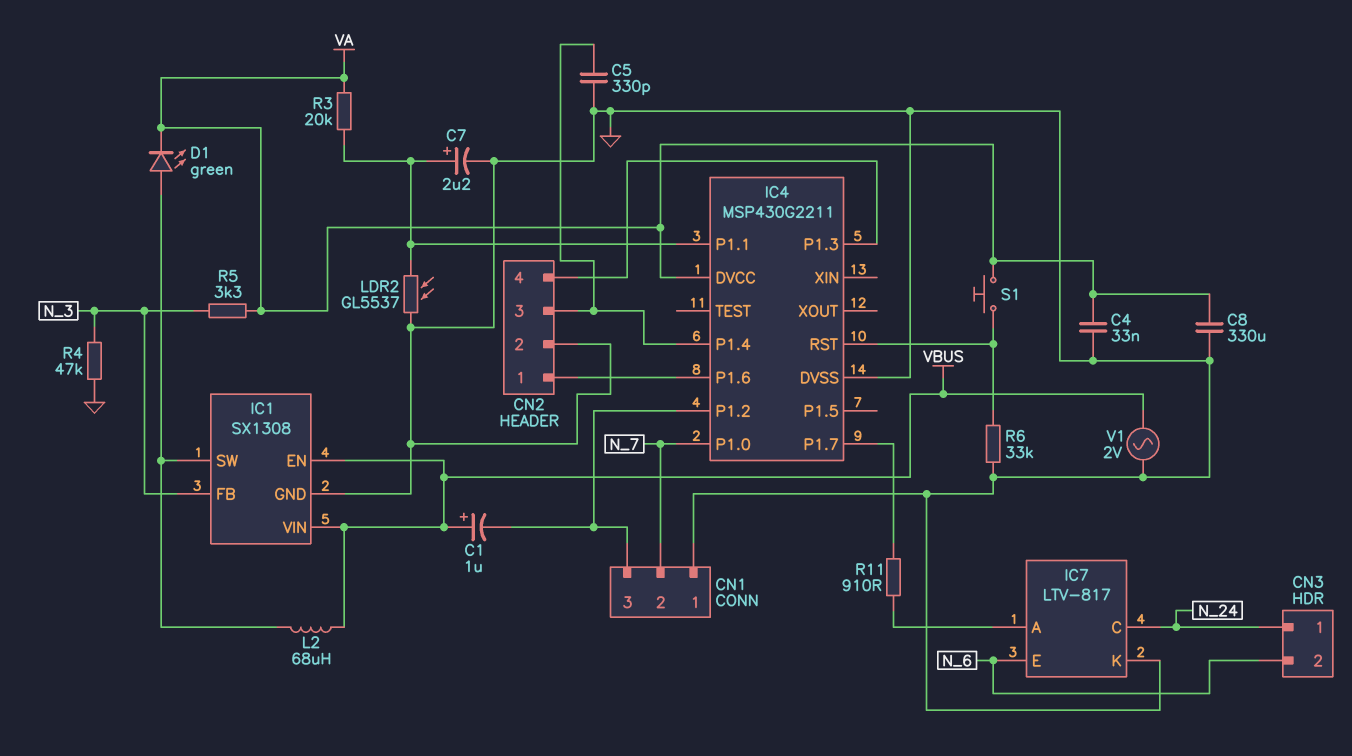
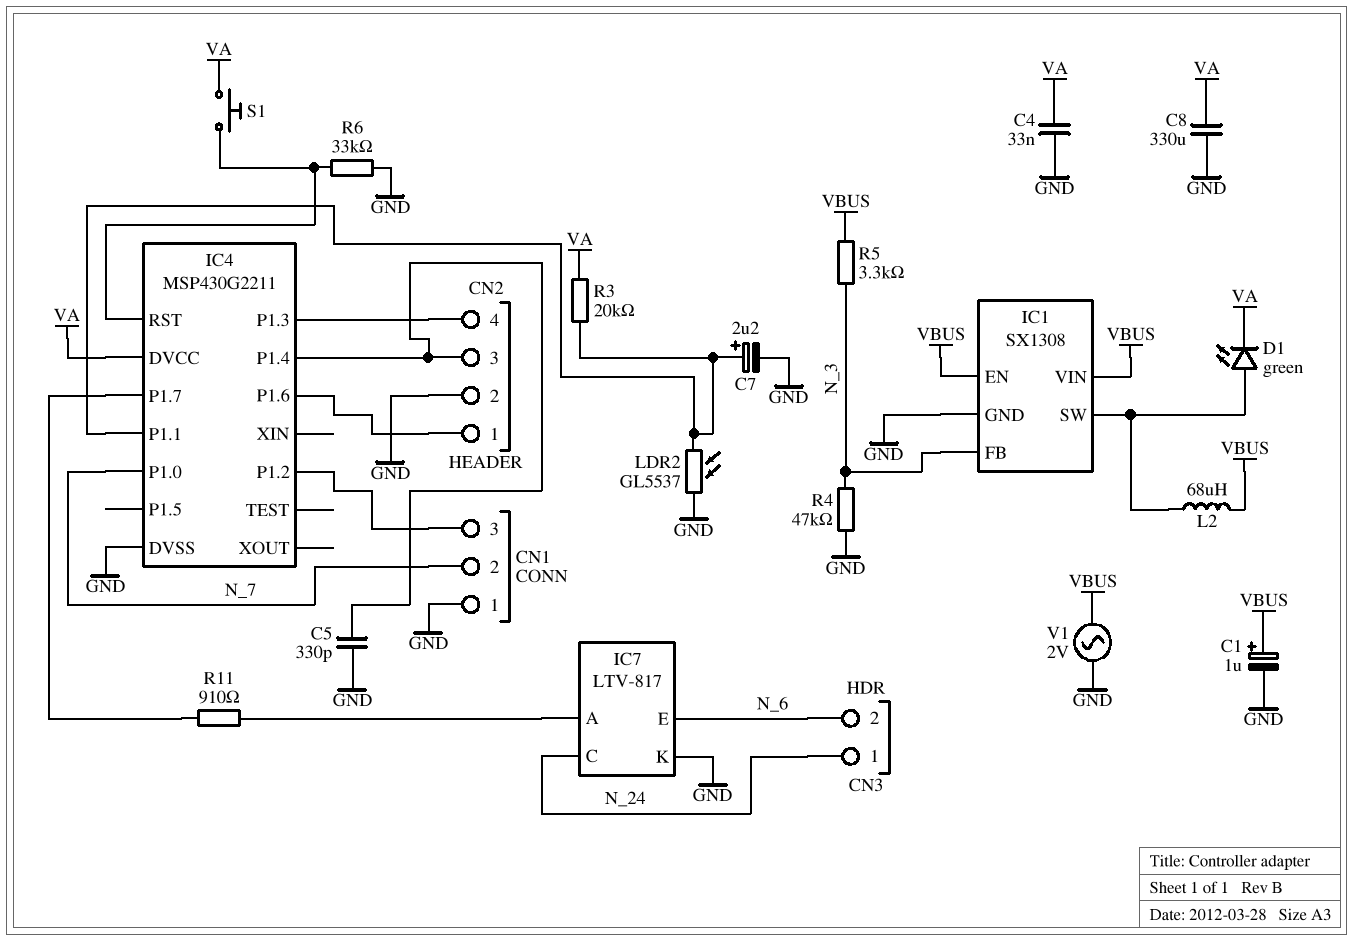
C1: 1uF (plus VBUS, minus CN1/3) -> 1uF (plus VBUS, minus GND)
R5: 3.3k (N_3, VA) -> 3.3k (N_3, VBUS)

